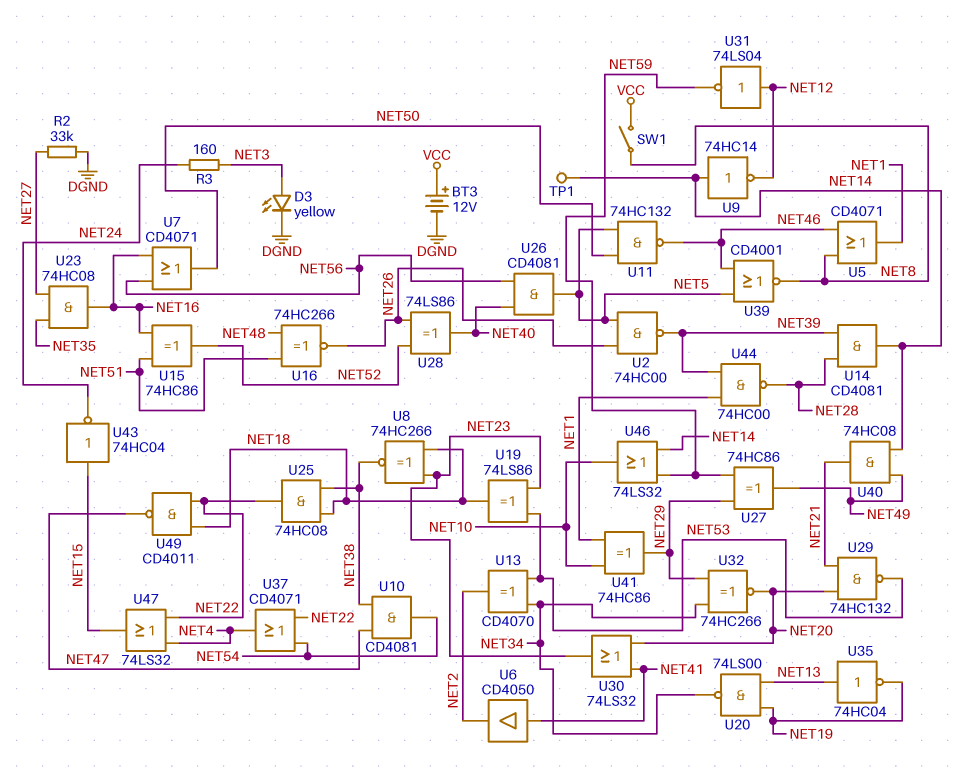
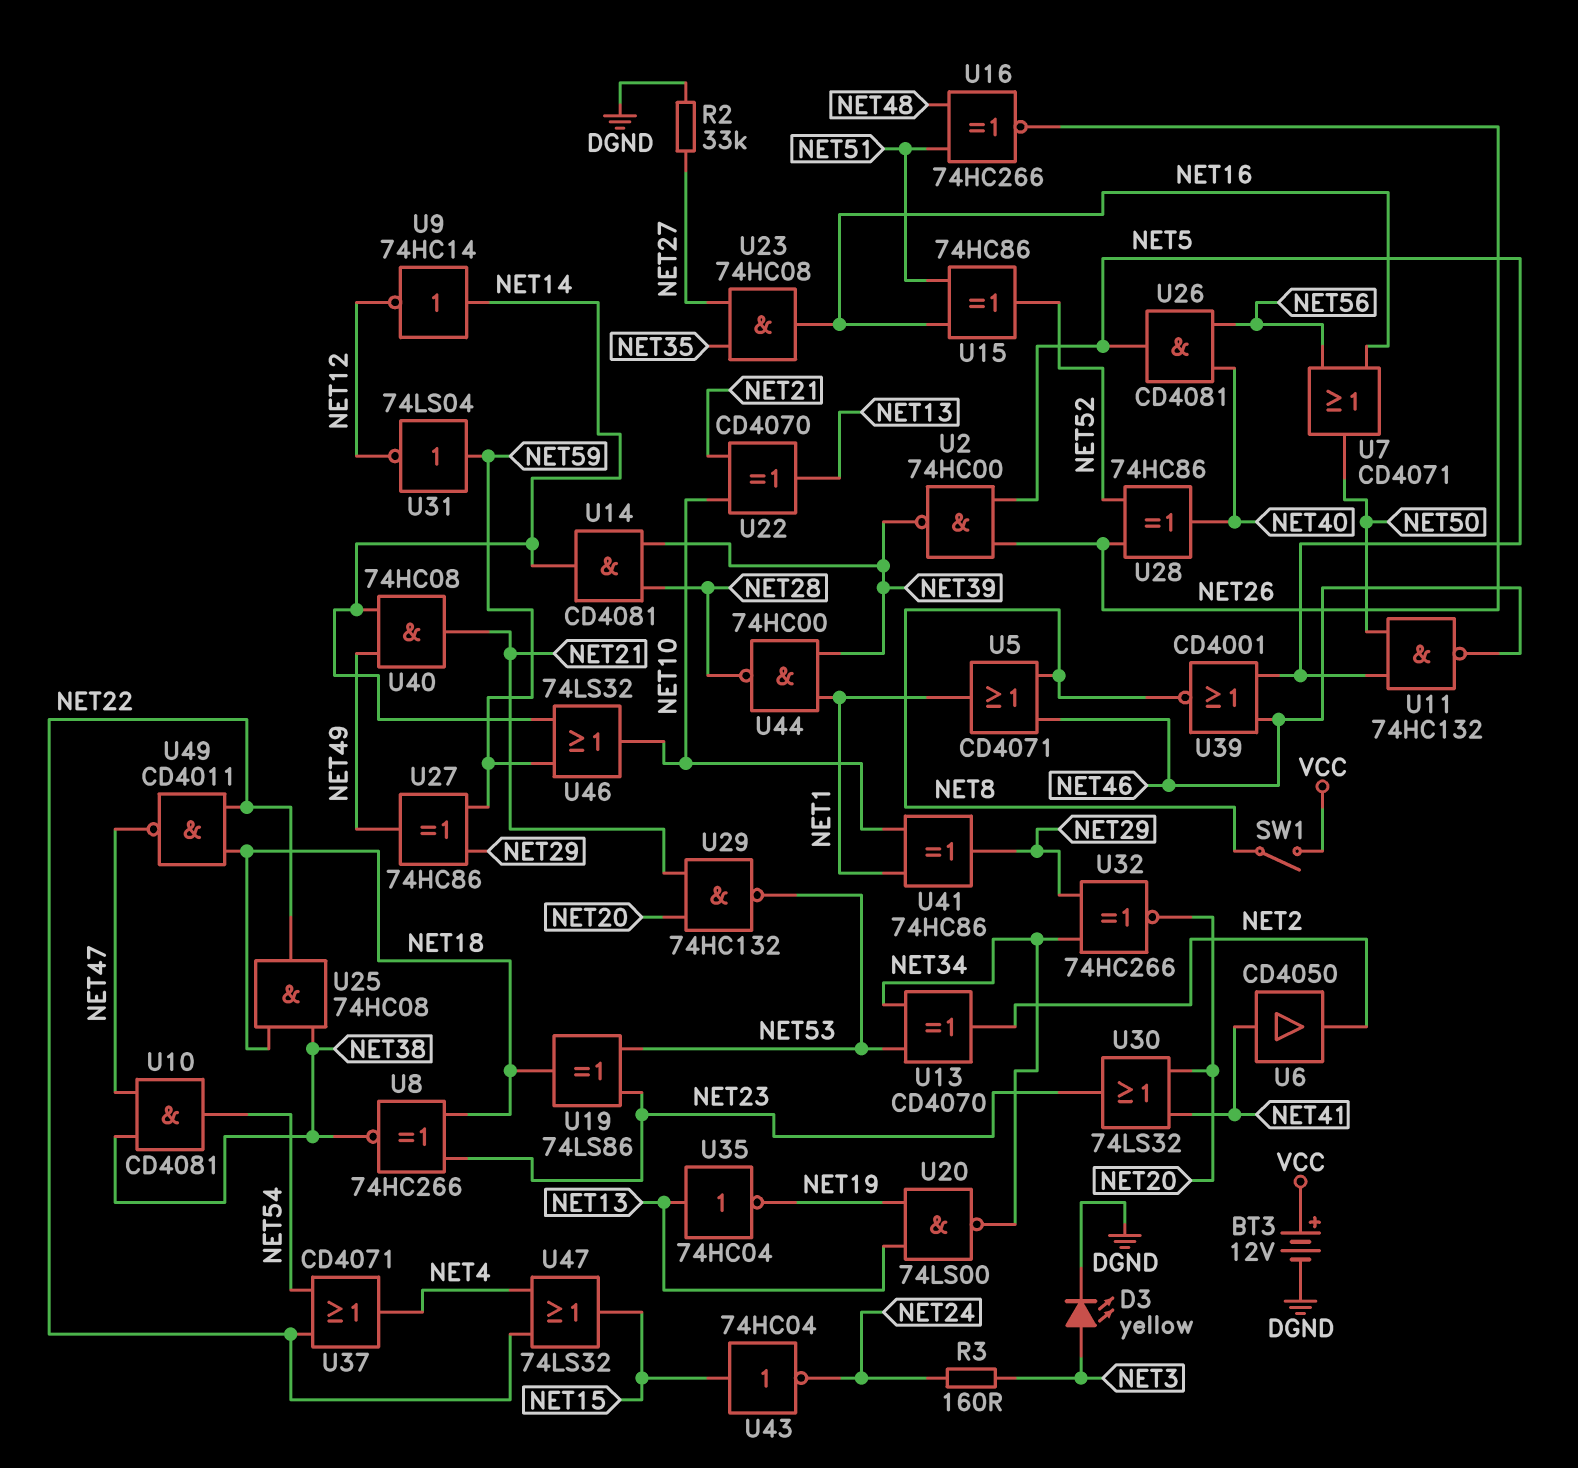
TP1: test point (NET14) -> none
U22: none -> XOR CD4070 (in NET10, in NET21, out NET13)
U28: XOR 74LS86 (in NET26, in NET52, out NET40) -> XOR 74HC86 (in NET26, in NET52, out NET40)
U31: NOT 74LS04 (in NET12, out NET59) -> NOT 74LS04 (in NET59, out NET12)

